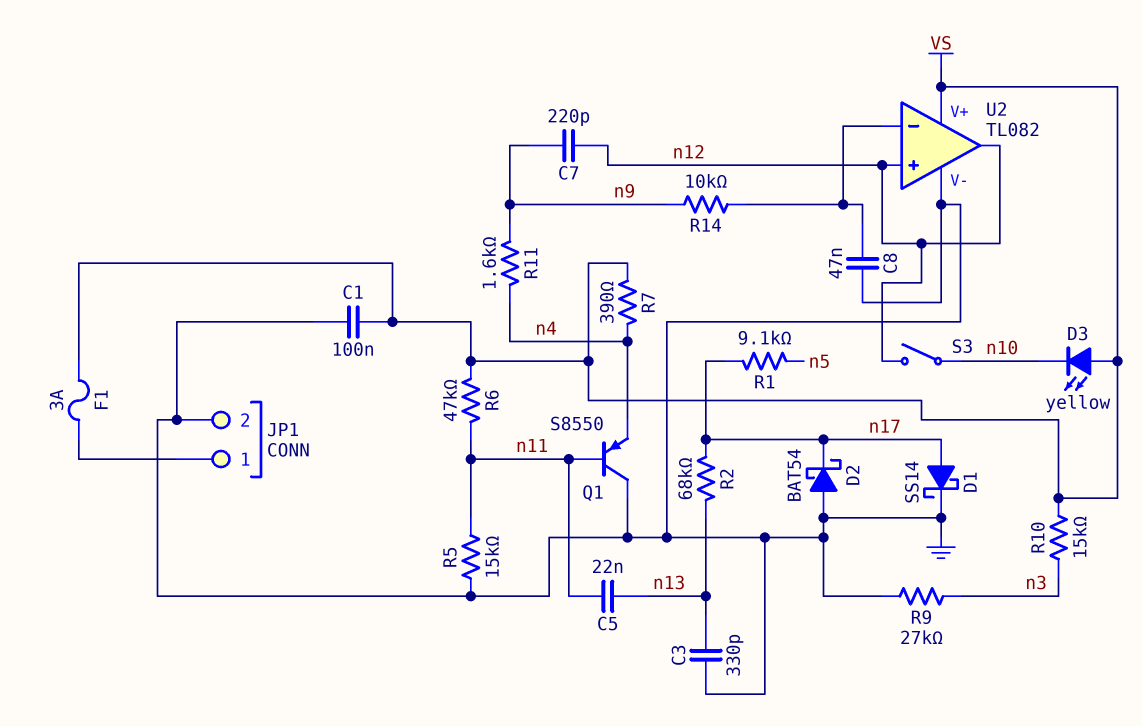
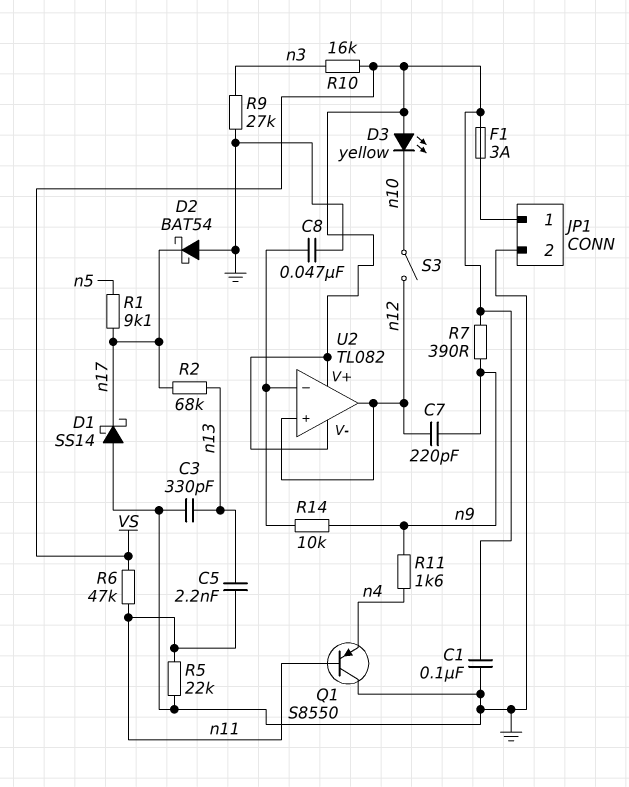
C5: 22nF (n11, n13) -> 2.2nF (n11, n13)
D1: schottky SS14 (A n17, K GND) -> schottky SS14 (A GND, K n17)
R5: 15k (GND, n11) -> 22k (GND, n11)
R7: 390 (VS, n4) -> 390 (VS, n9)
R10: 15k (VS, n3) -> 16k (VS, n3)
U2 pin V-: GND -> VS

